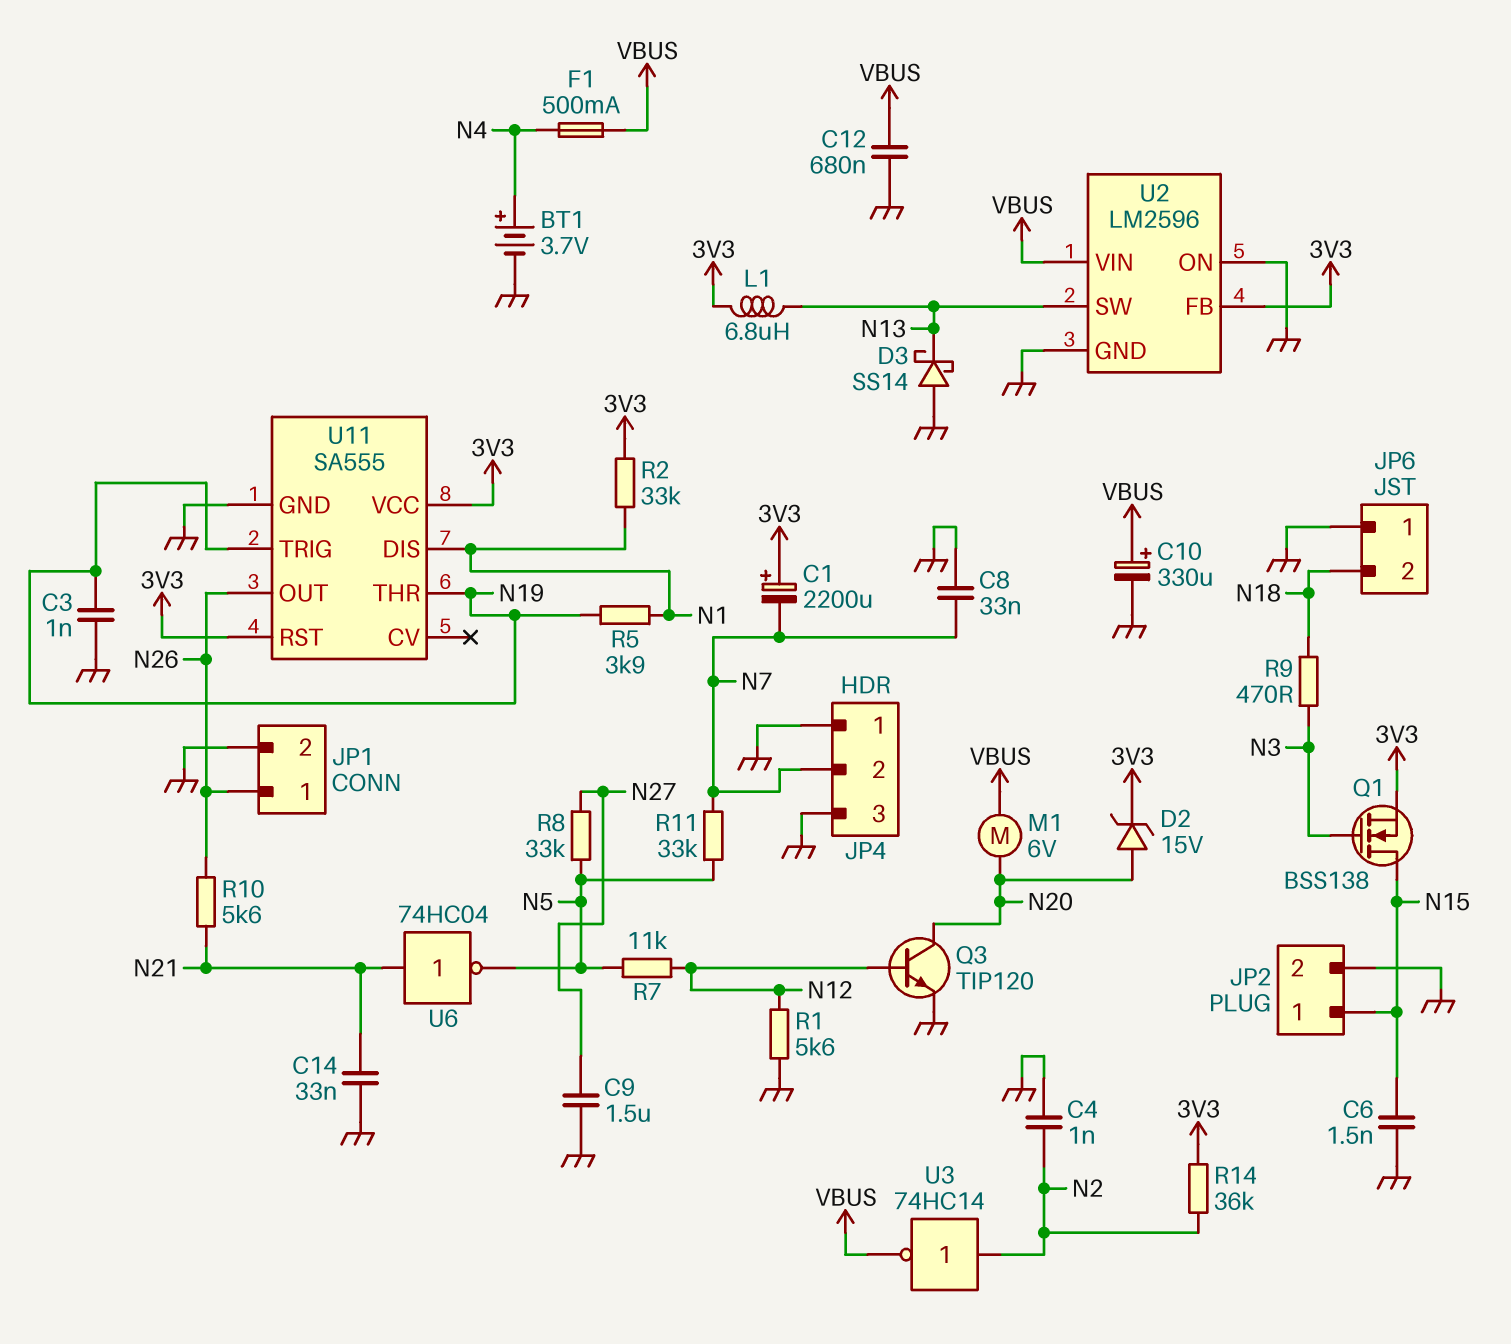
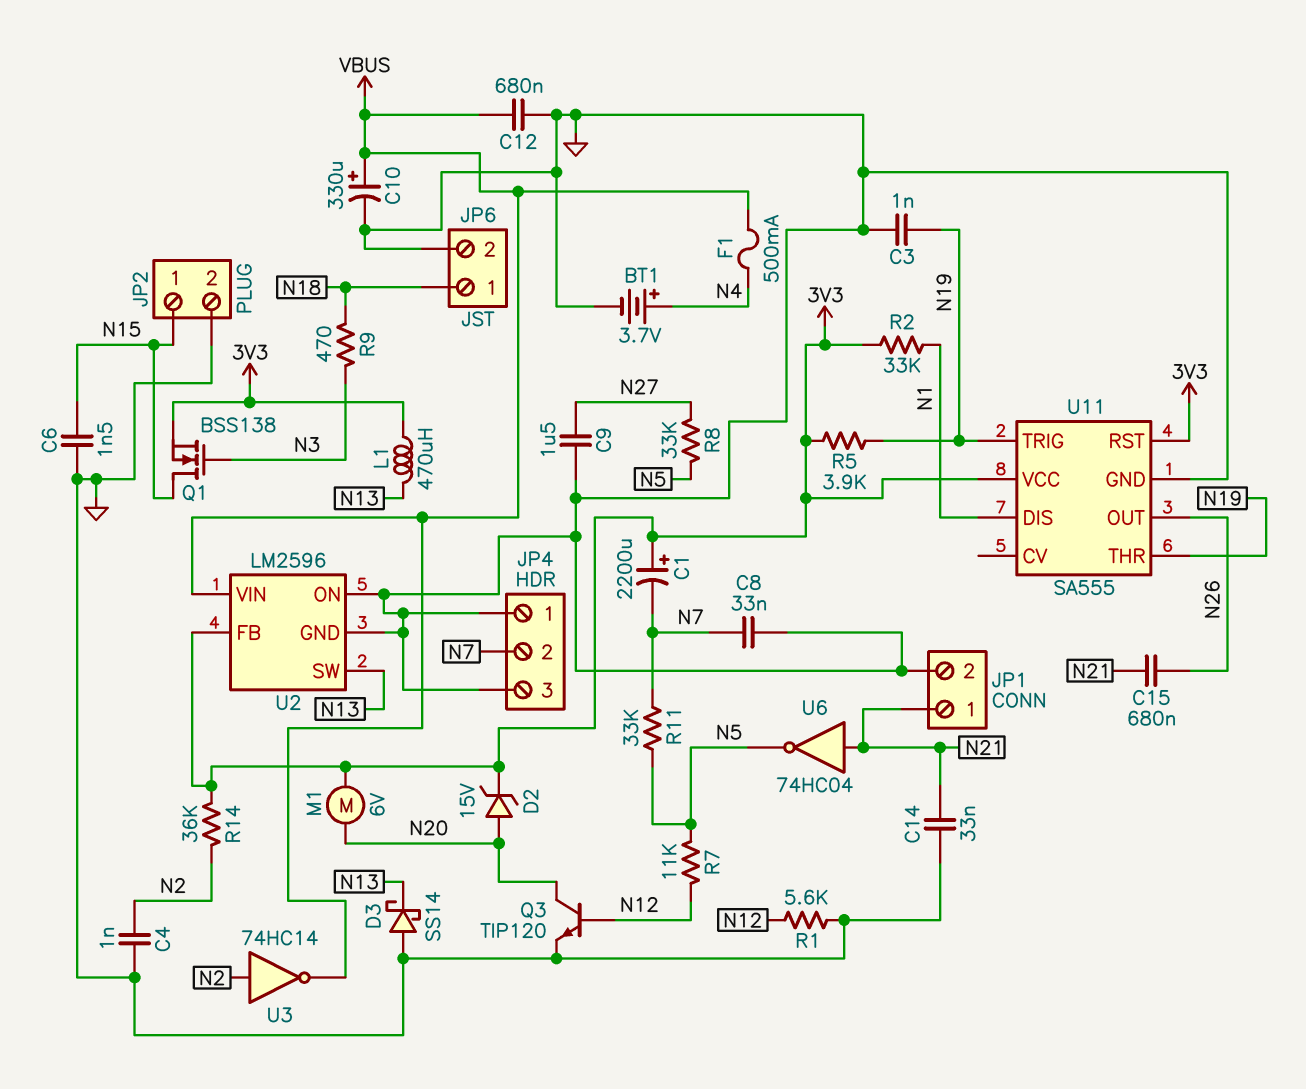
C15: none -> 680nF (N21, N26)
JP1 pin 1: N26 -> N21
JP6 pin 1: GND -> N18
JP6 pin 2: N18 -> GND
L1: 6.8uH (3V3, N13) -> 470uH (3V3, N13)
M1: motor 6V (N20, VBUS) -> motor 6V (3V3, N20)
R5: 3.9k (N1, N19) -> 3.9k (3V3, N19)
R10: 5.6k (N21, N26) -> none

